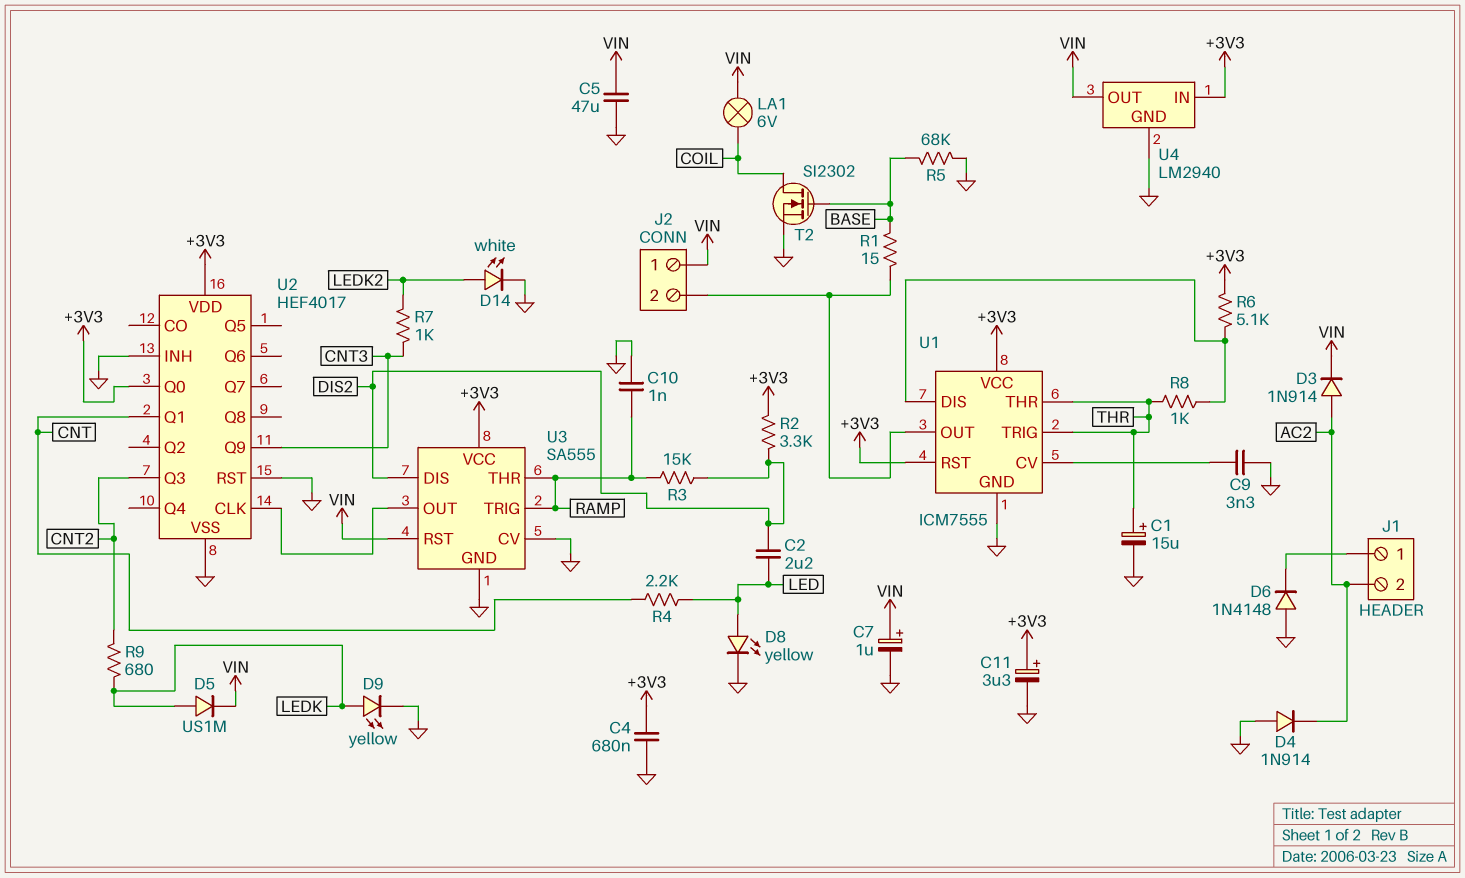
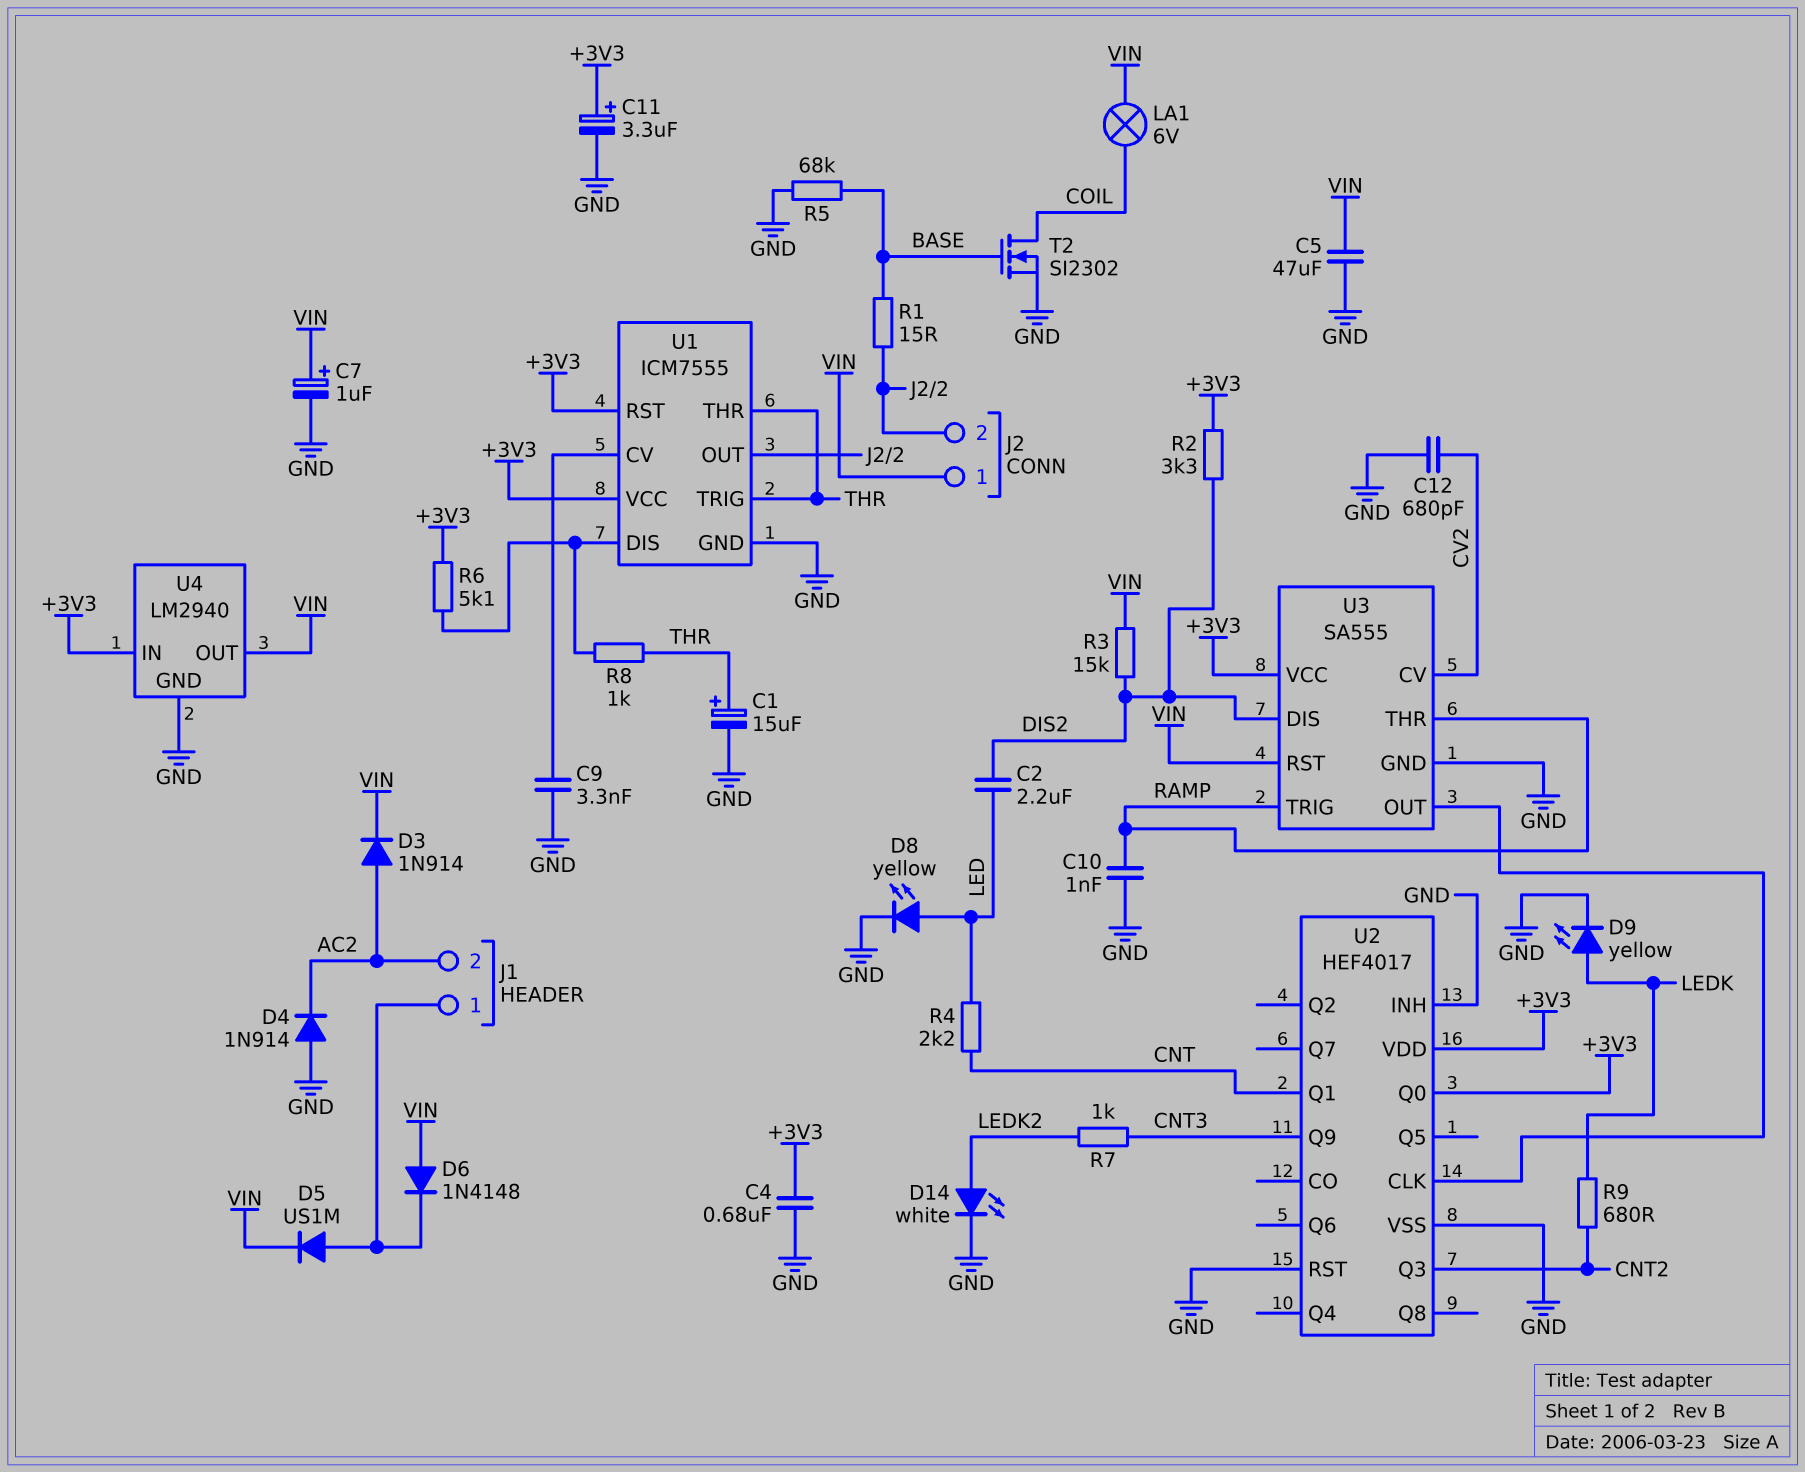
C12: none -> 680pF (CV2, GND)
D5: diode US1M (A LEDK, K VIN) -> diode US1M (A J1/1, K VIN)
D6: diode 1N4148 (A GND, K J1/1) -> diode 1N4148 (A VIN, K J1/1)
R3: 15k (DIS2, RAMP) -> 15k (DIS2, VIN)
U3 pin CV: GND -> CV2

